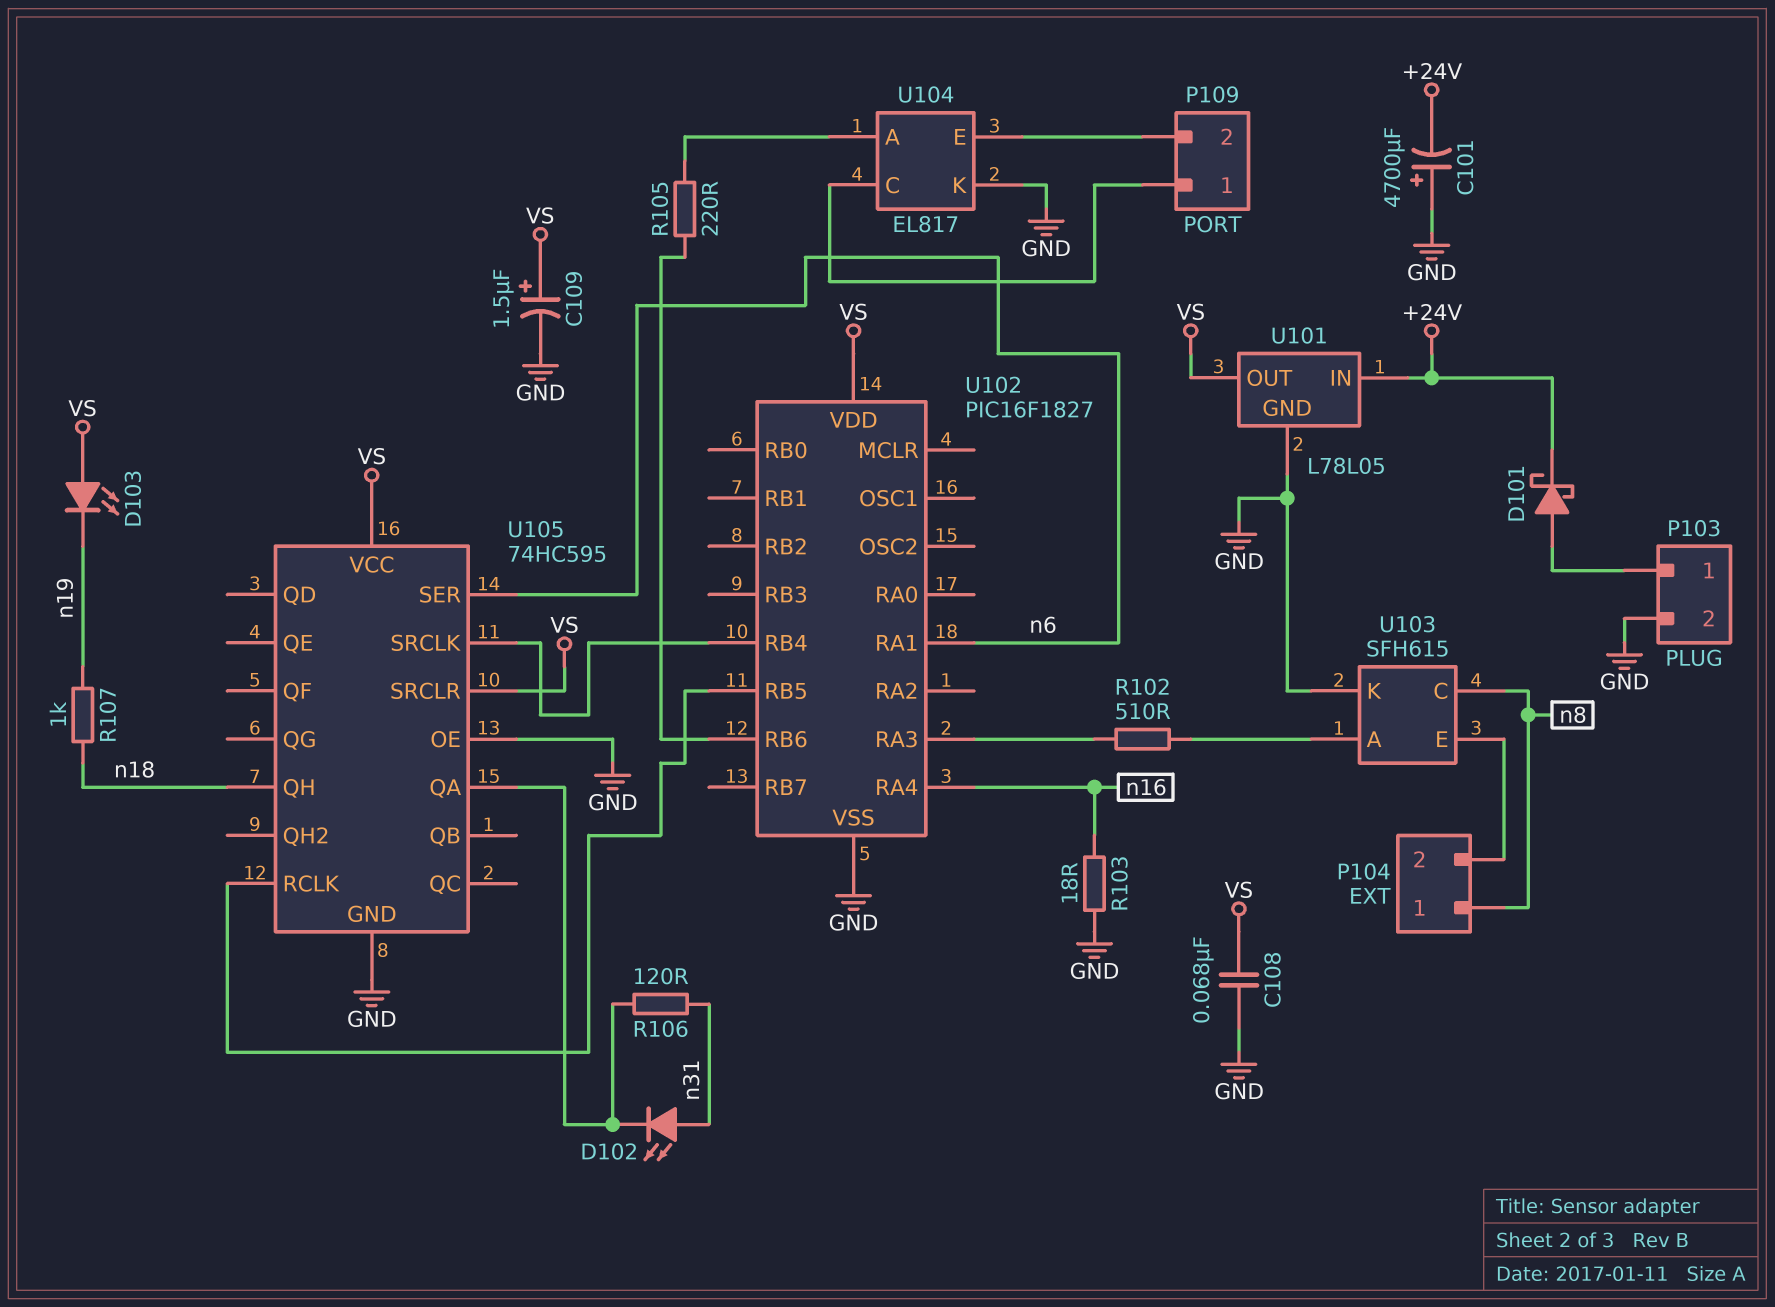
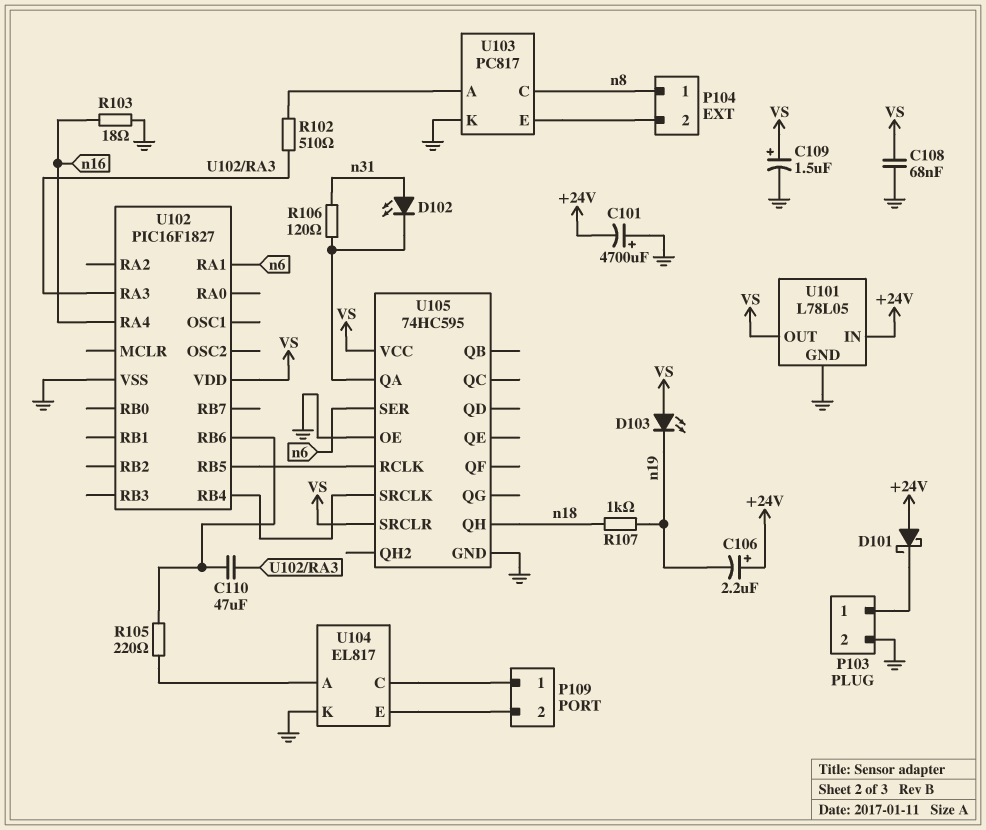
C106: none -> 2.2uF (plus +24V, minus n19)
C110: none -> 47uF (U102/RA3, U102/RB6)
D101: schottky (A P103/1, K +24V) -> schottky (A +24V, K P103/1)
U103: SFH615 -> PC817

